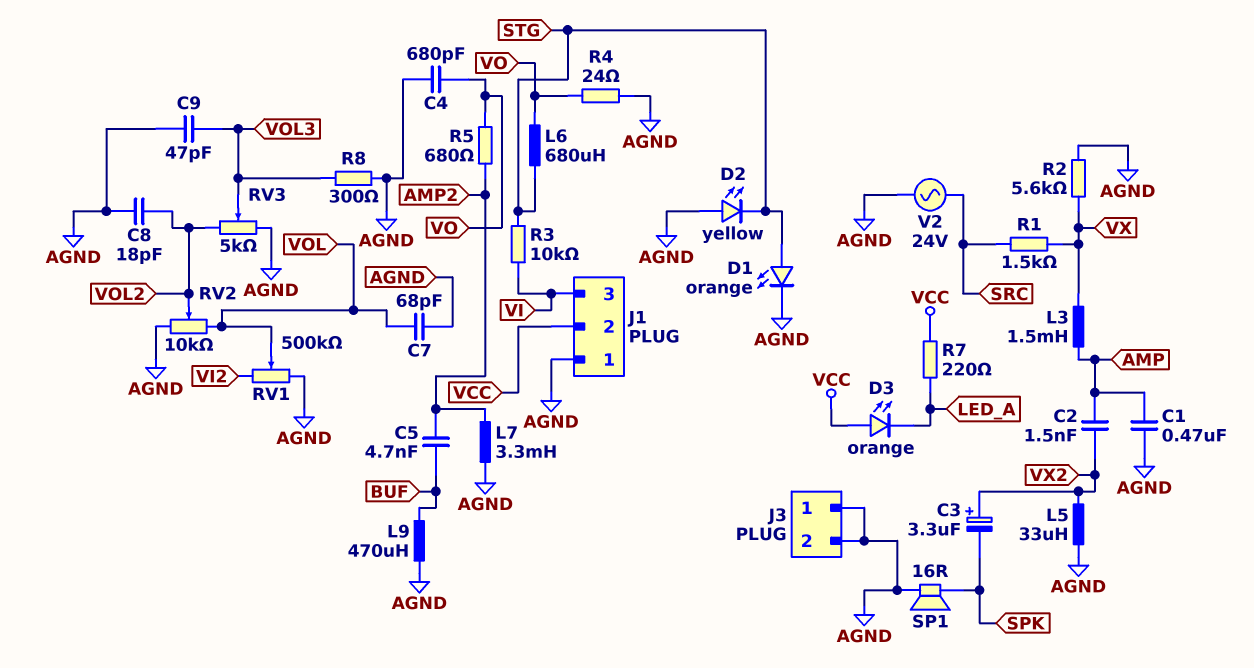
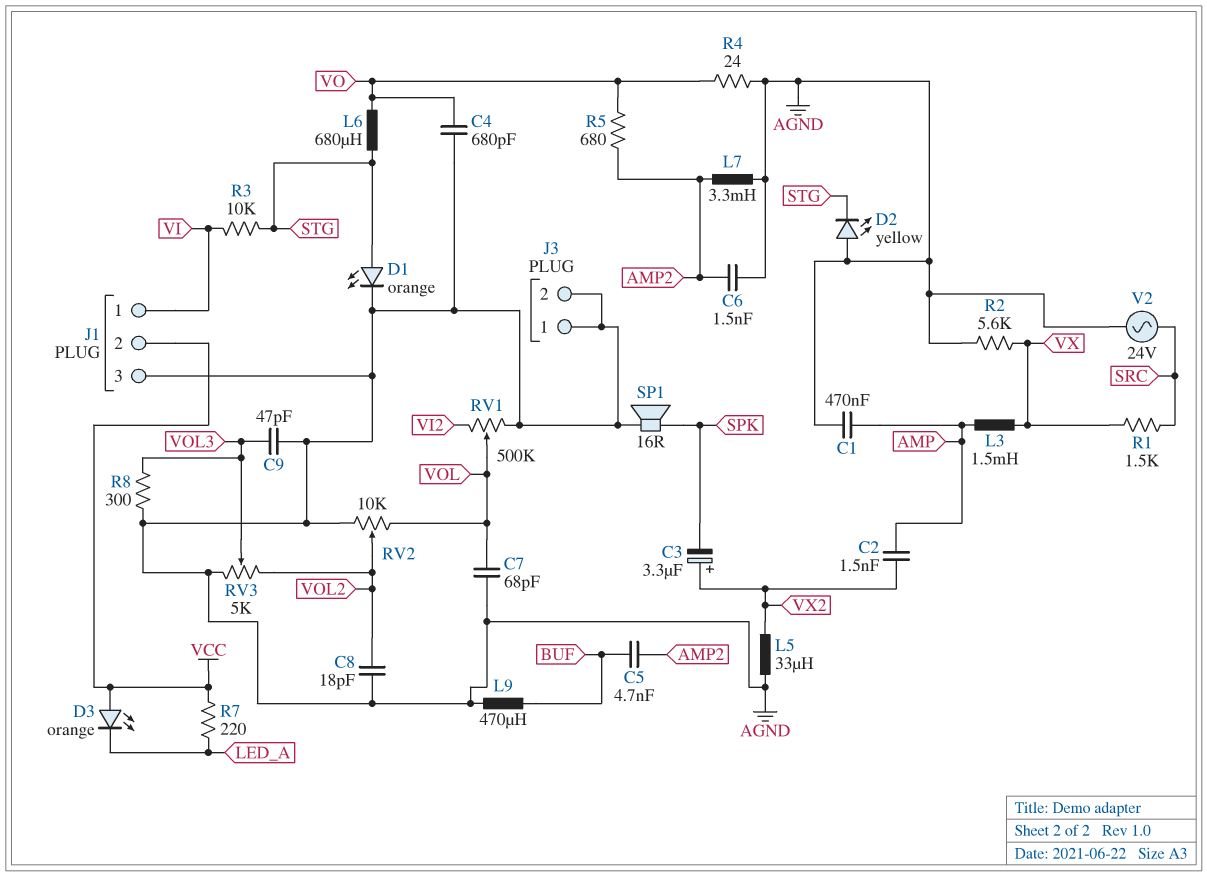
C6: none -> 1.5nF (AGND, AMP2)
J1 pin 1: AGND -> VI
J1 pin 3: VI -> AGND

